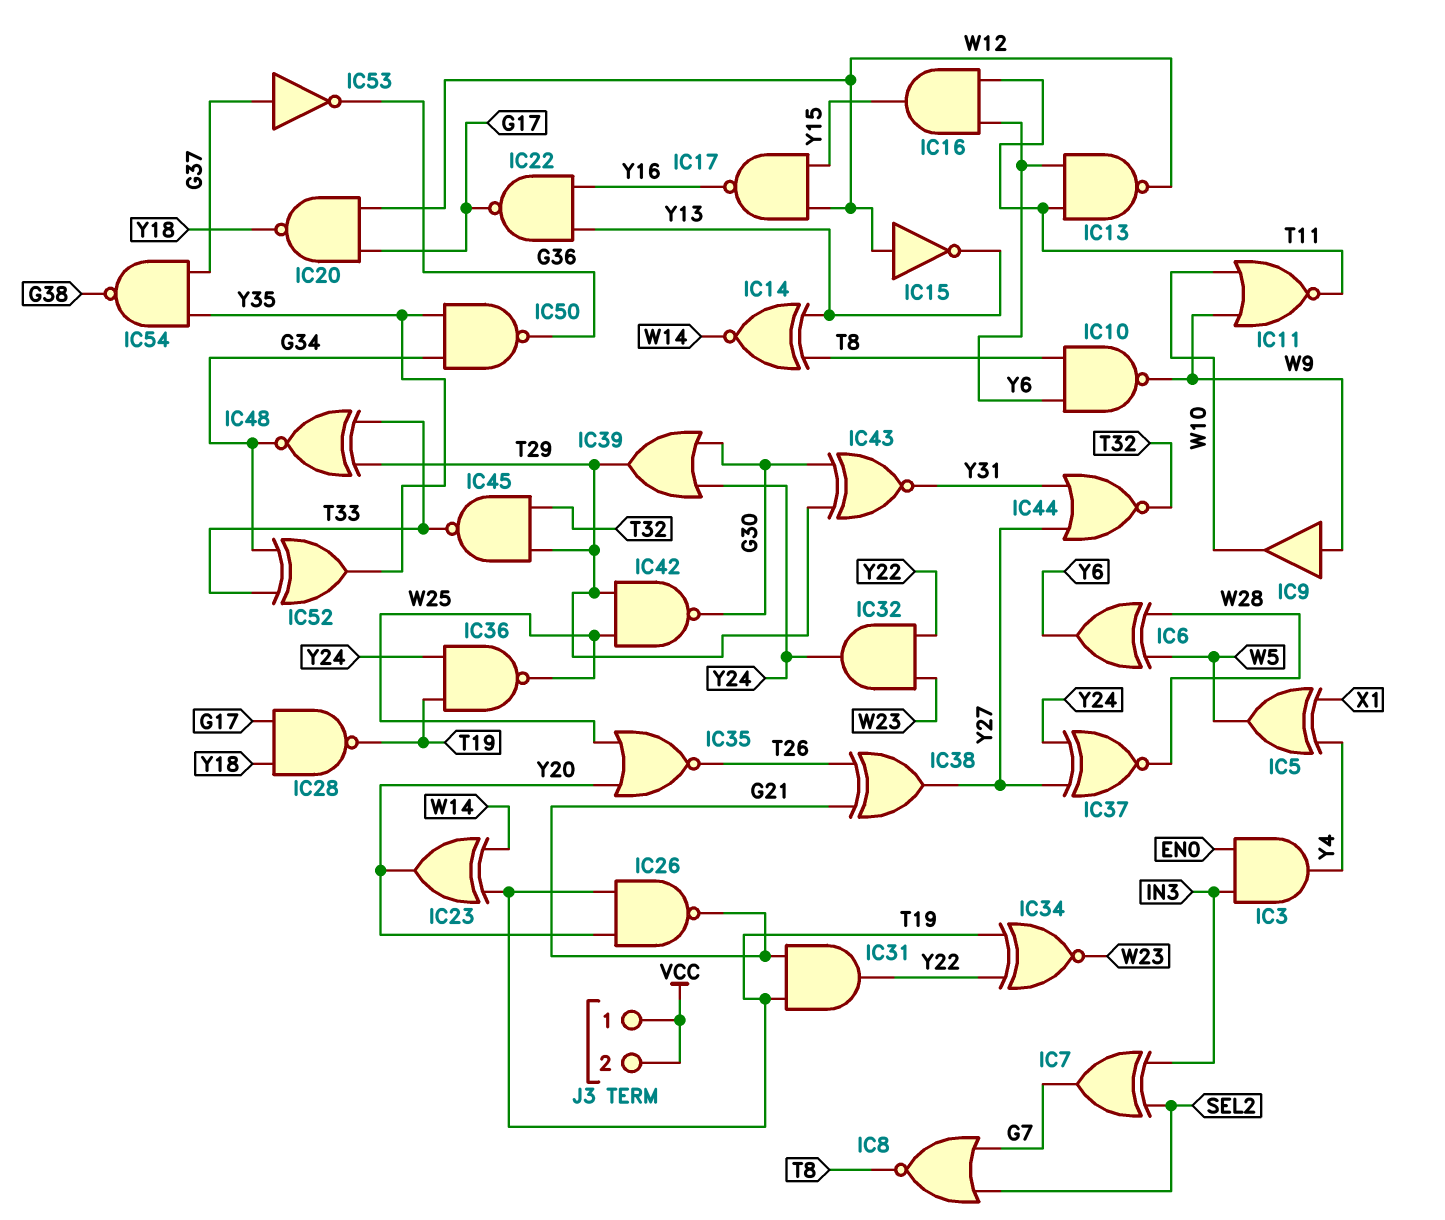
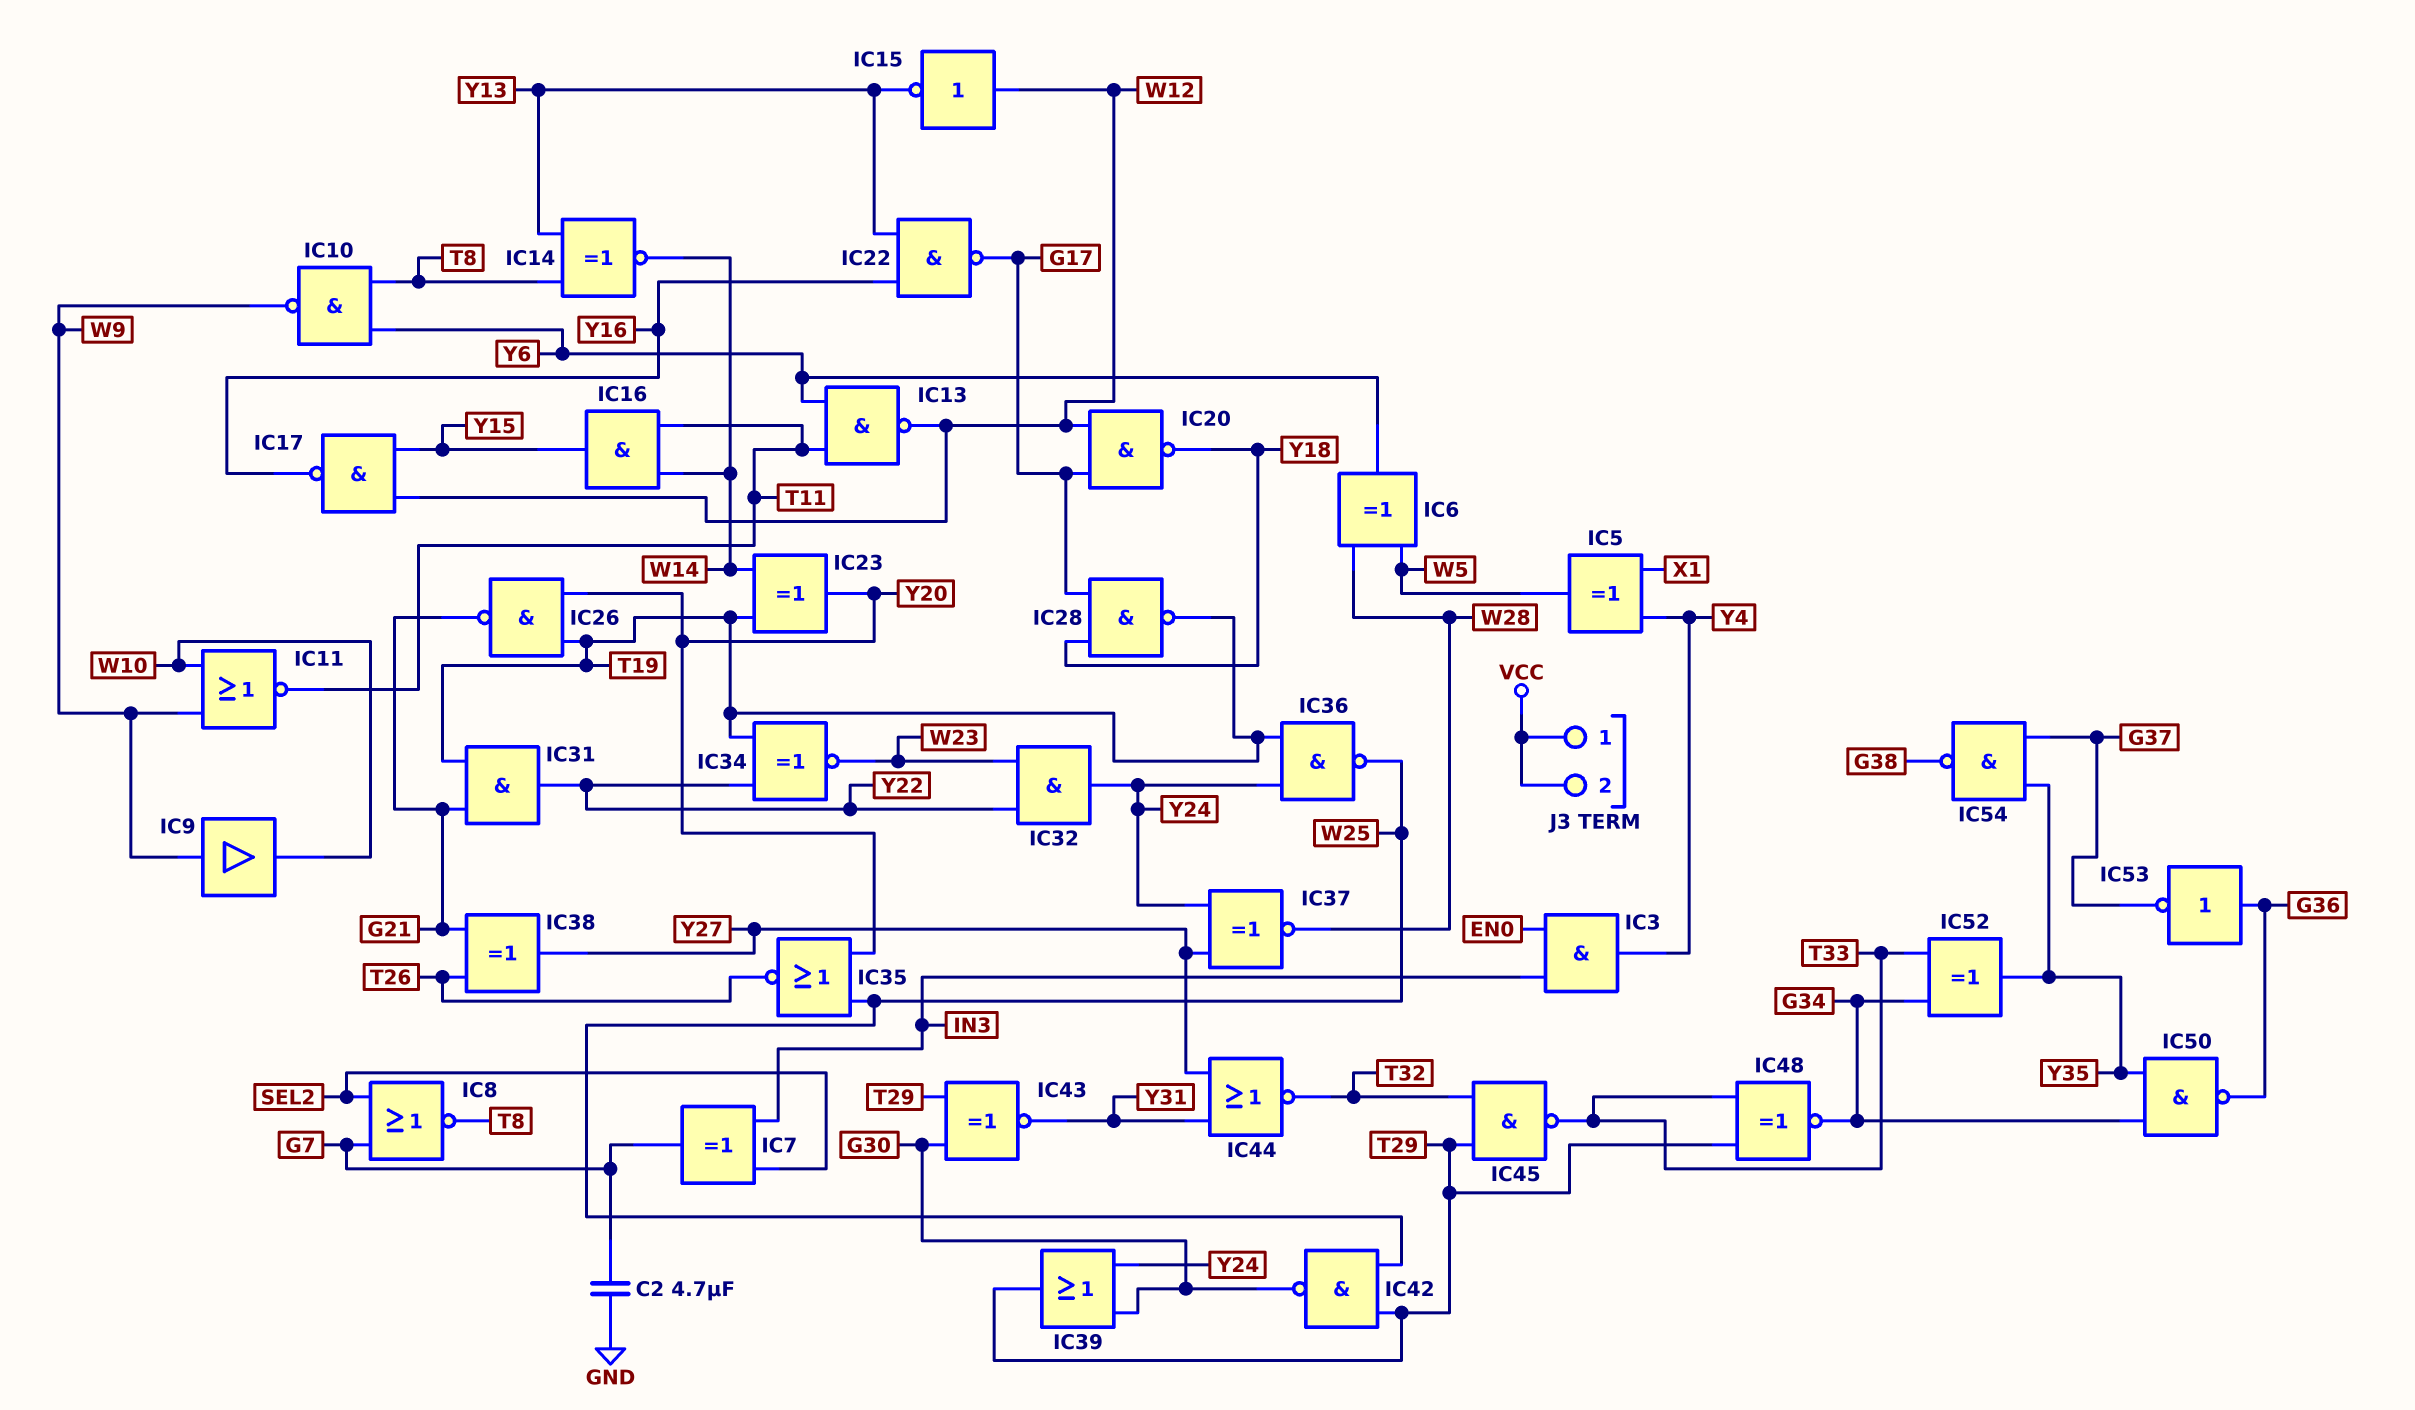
C2: none -> 4.7uF (G7, GND)
IC16: AND (in T11, in Y6, out Y15) -> AND (in T11, in W14, out Y15)
IC53: NOT (in G37, out G36) -> NOT (in G36, out G37)

